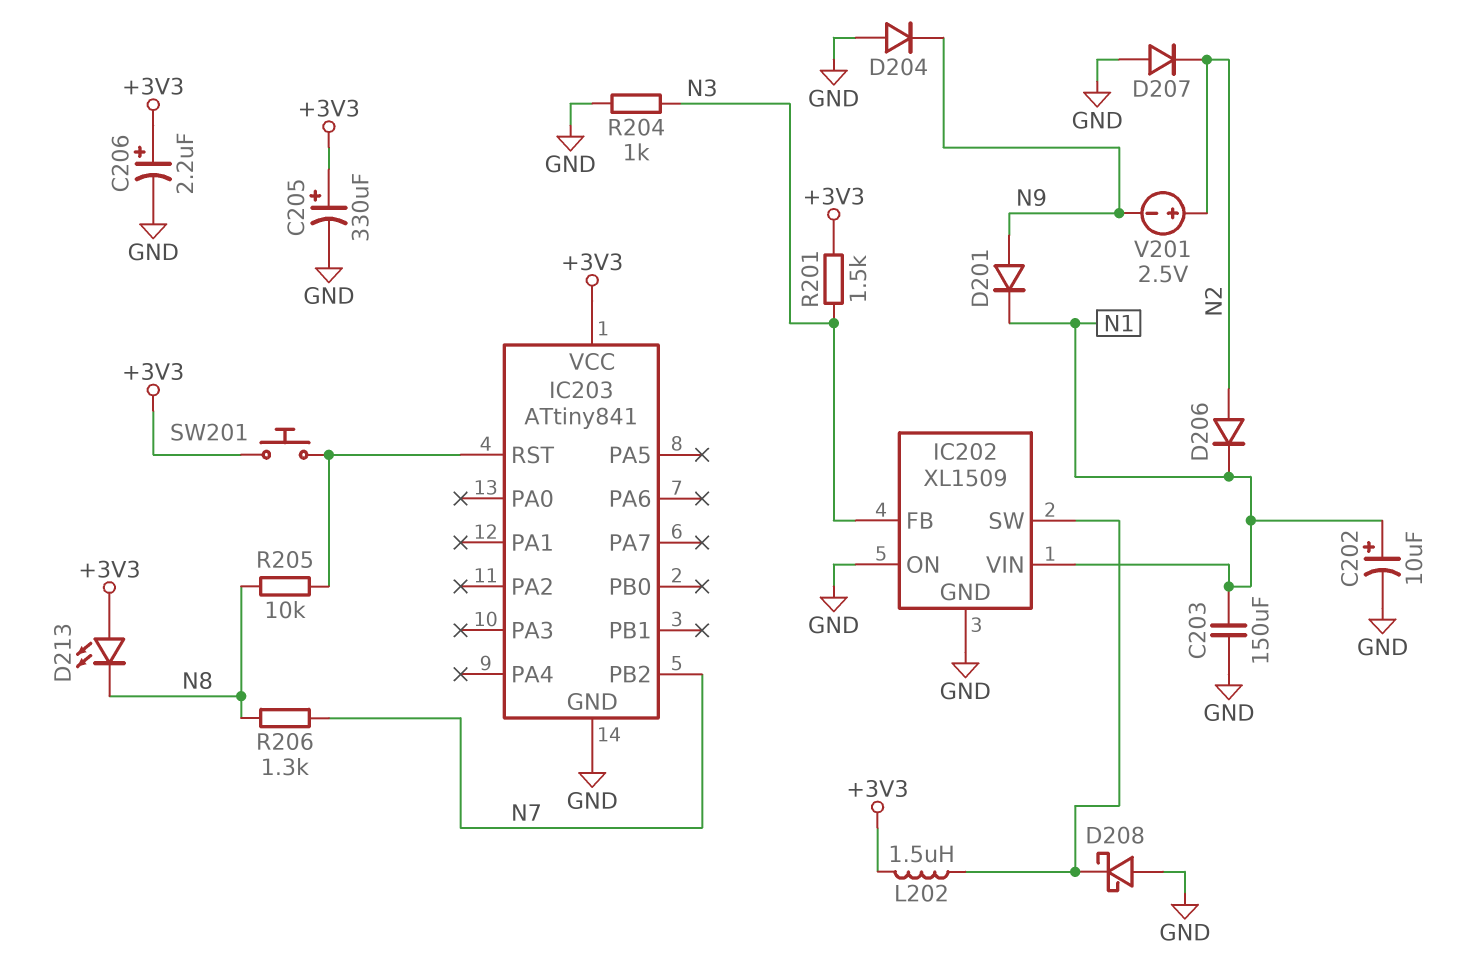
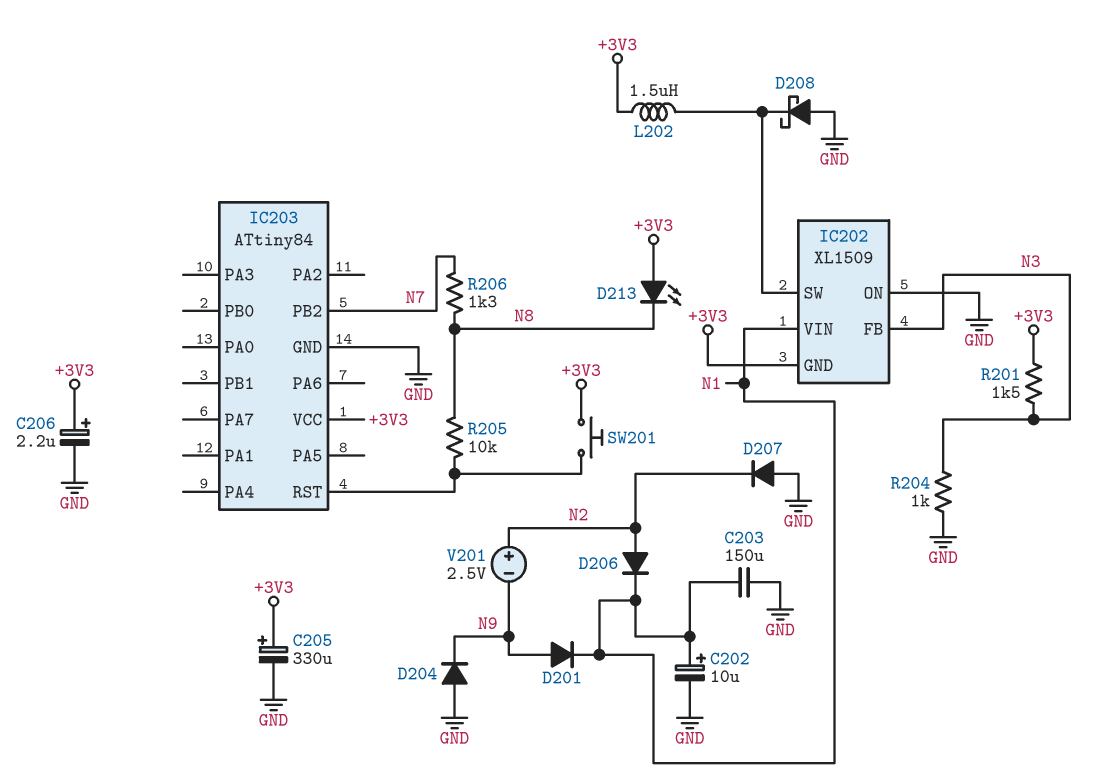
IC202 pin GND: GND -> +3V3
IC203: ATtiny841 -> ATtiny84

